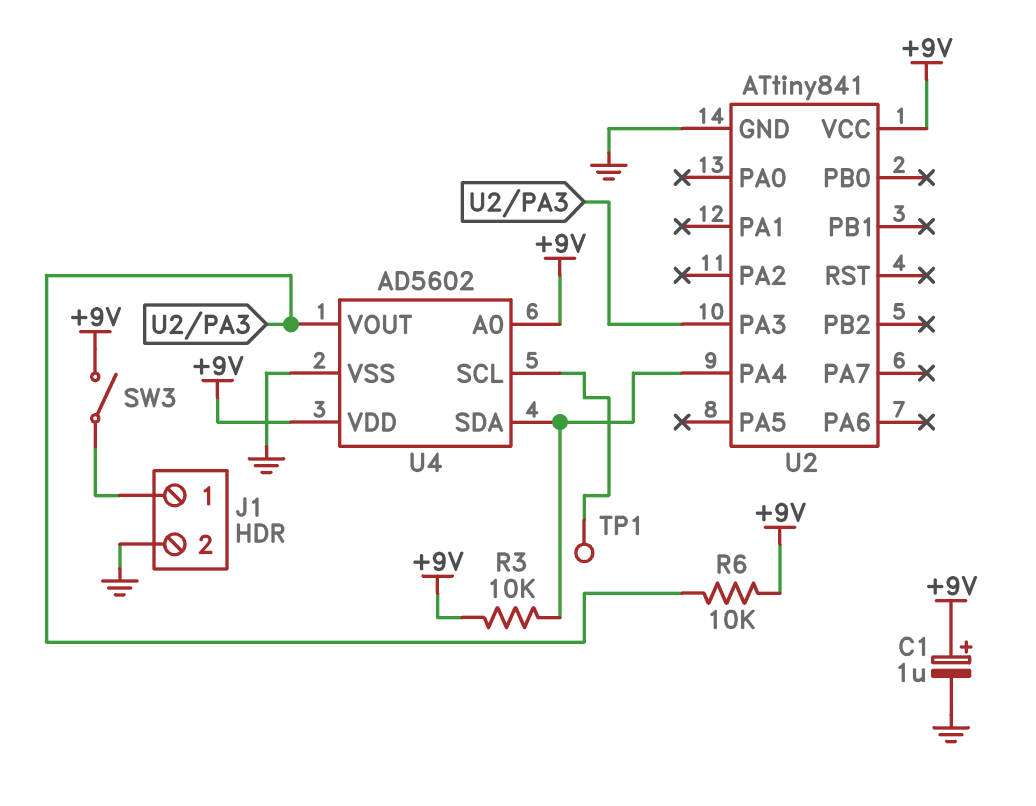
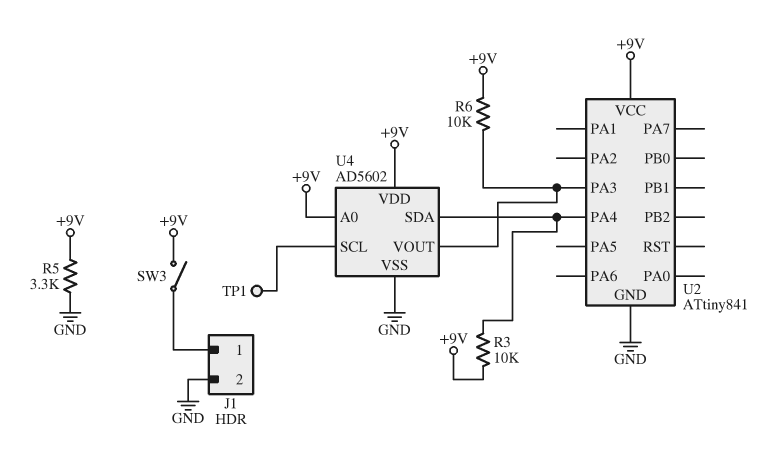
C1: 1uF (plus +9V, minus GND) -> none
R5: none -> 3.3k (+9V, GND)

